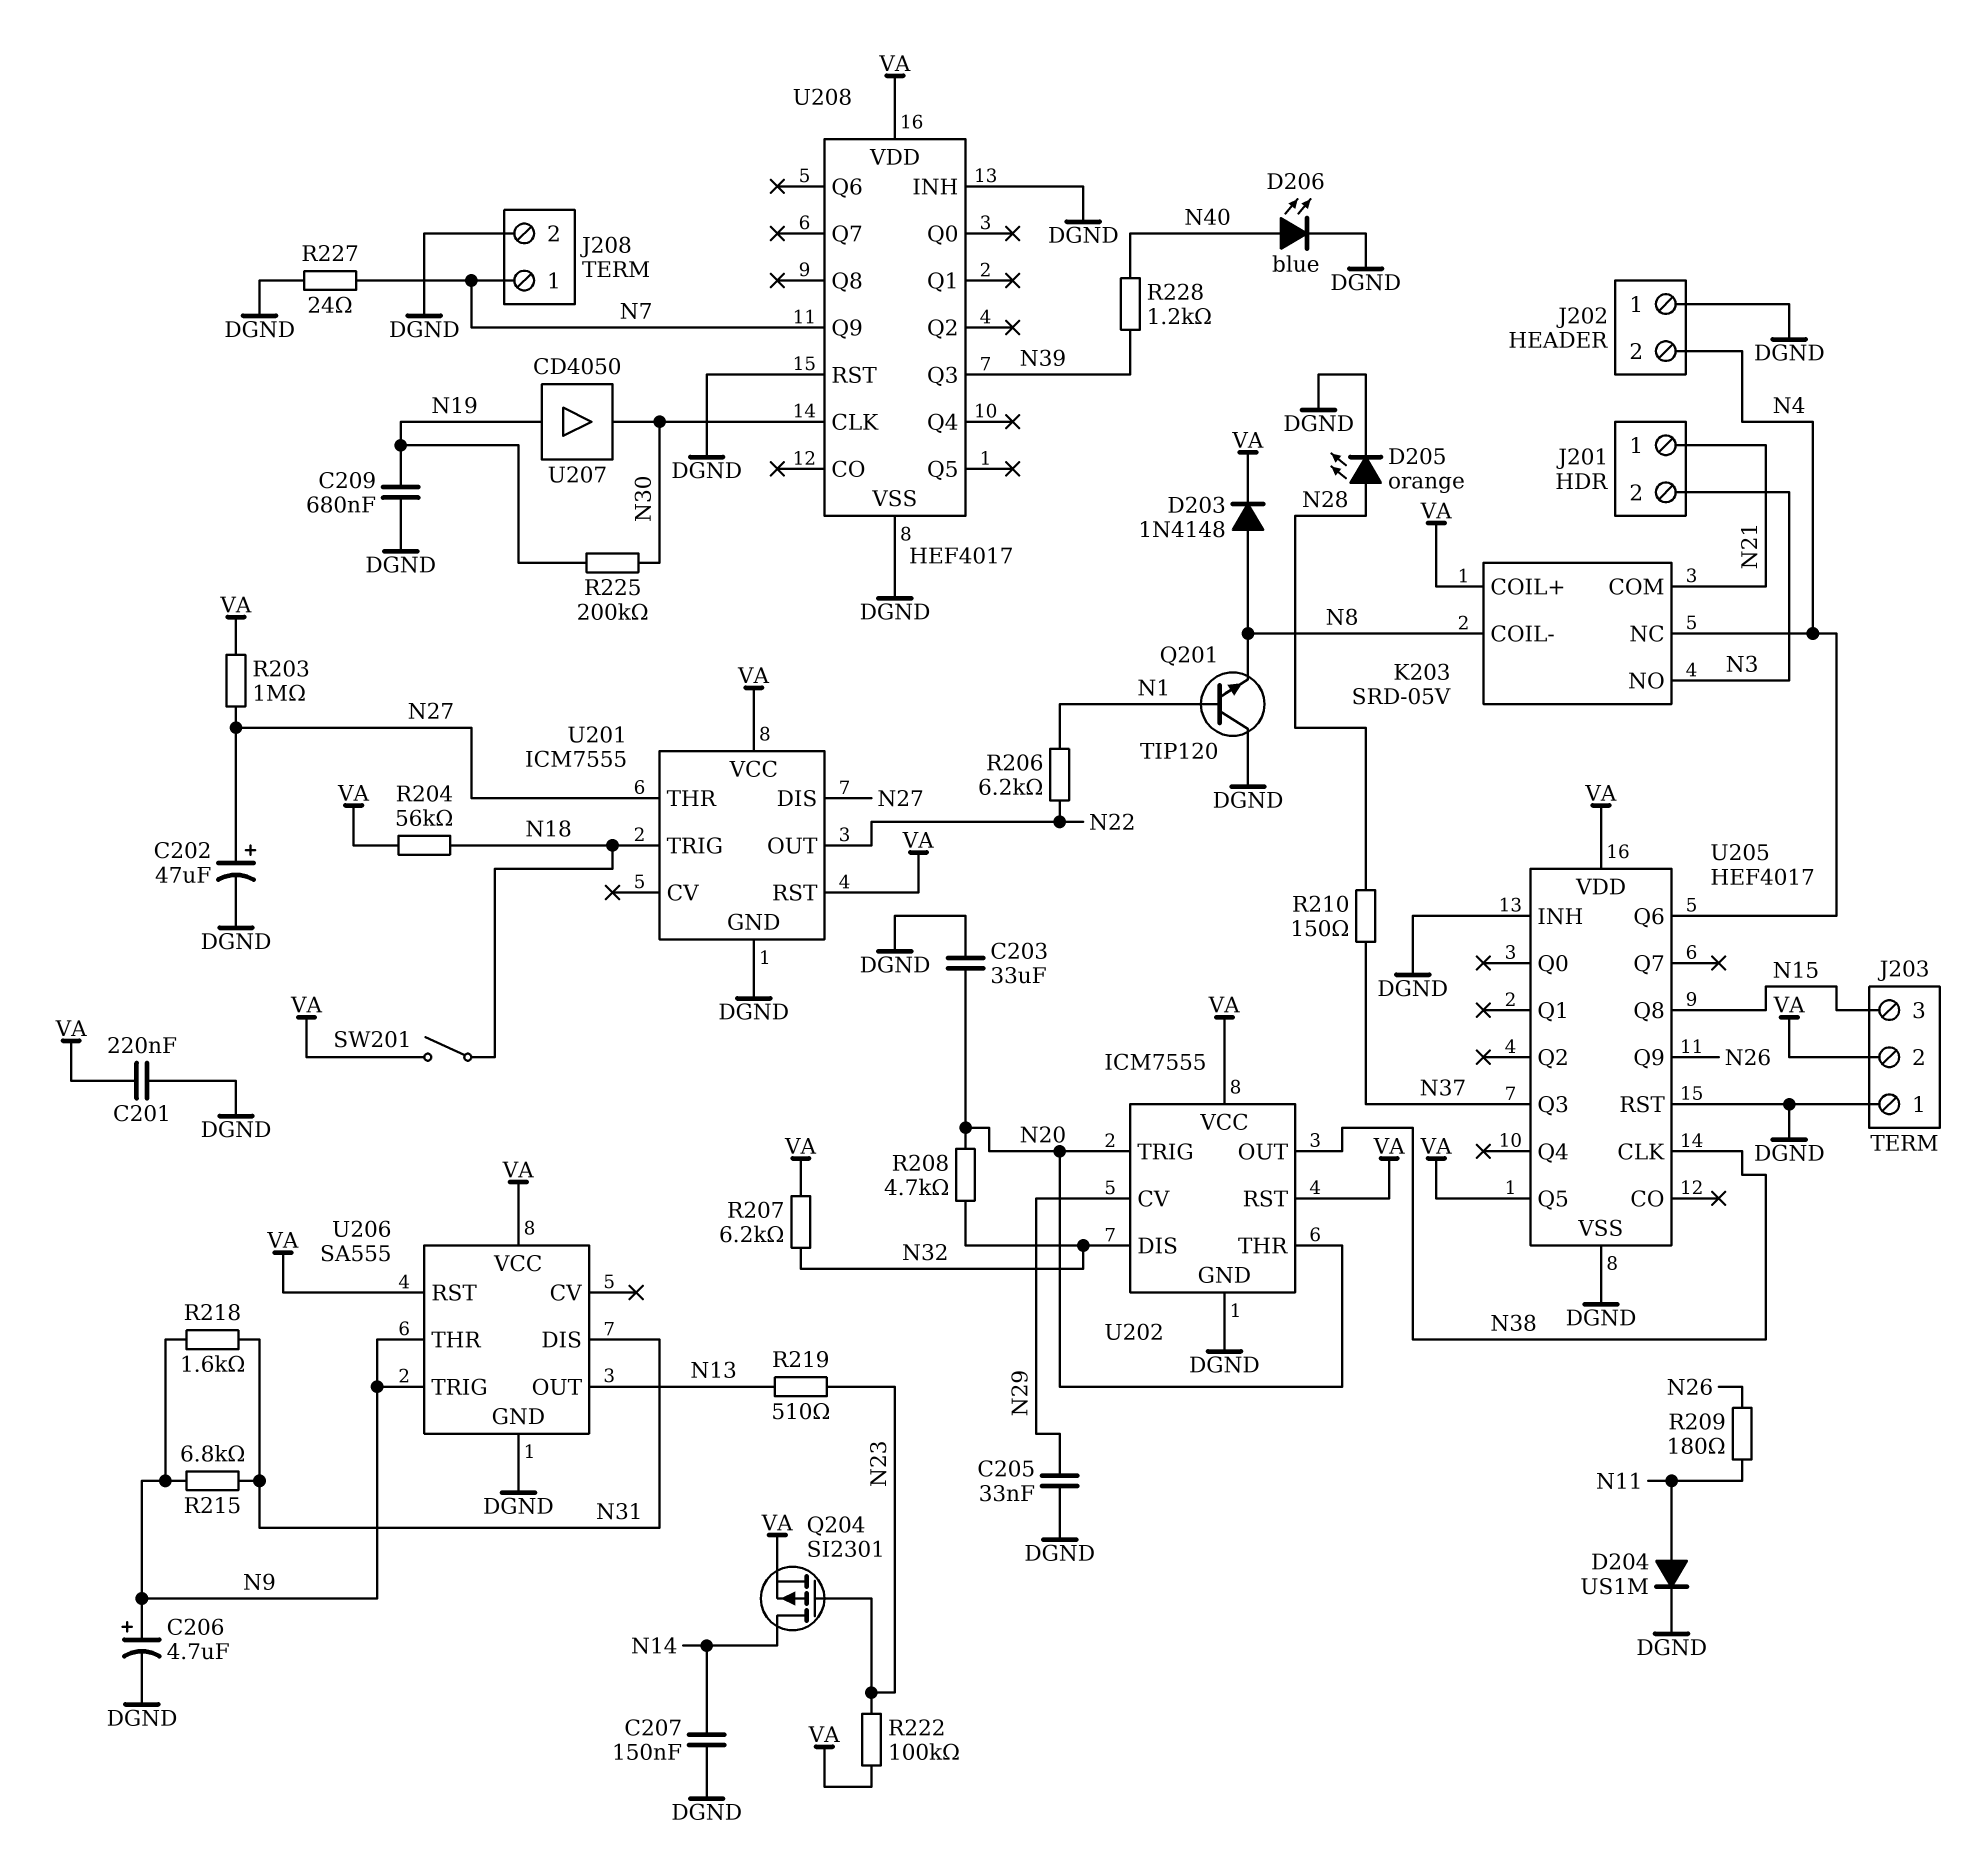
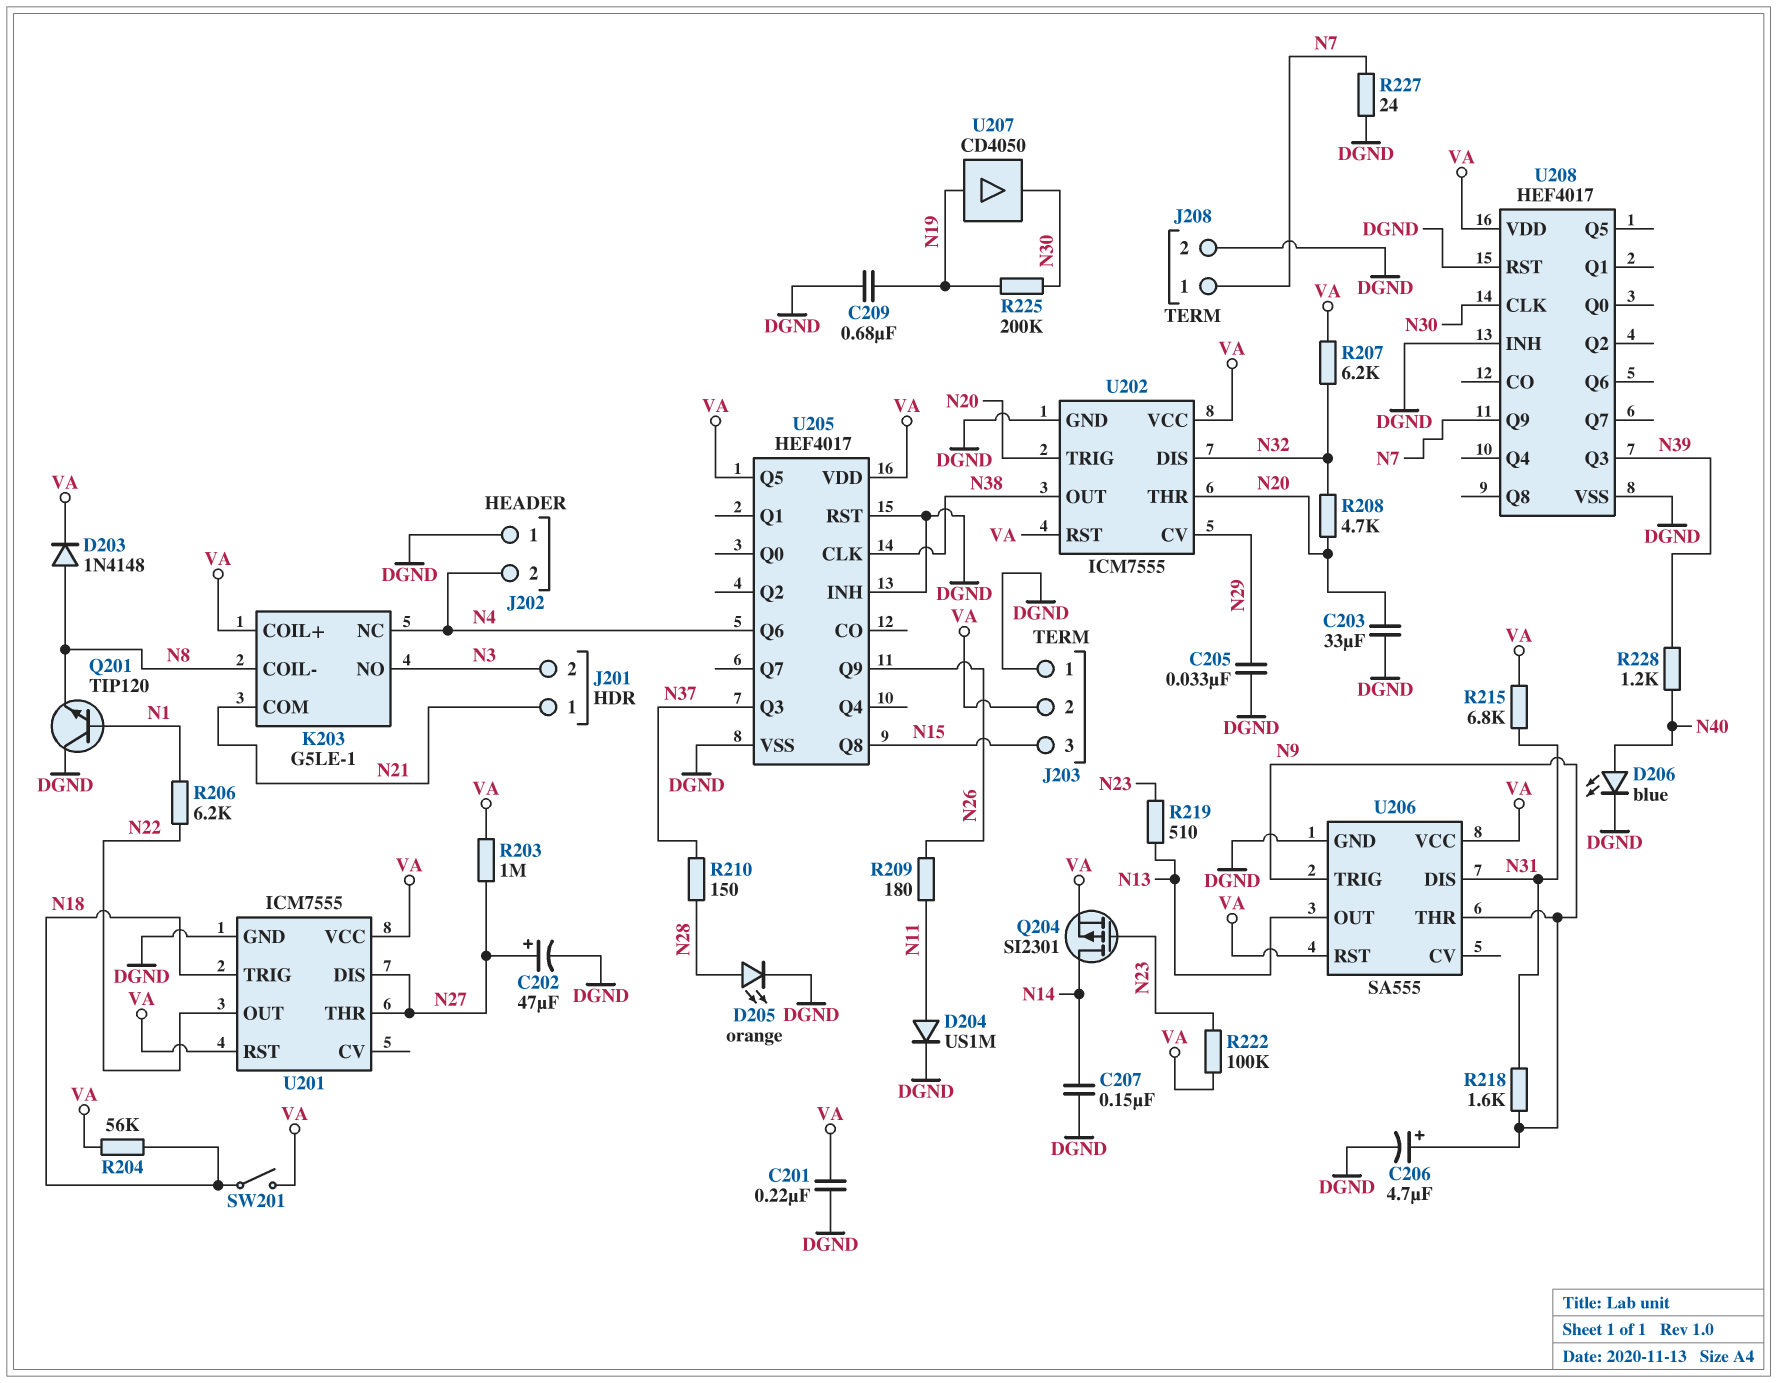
K203: SRD-05V -> G5LE-1
R215: 6.8k (N9, N31) -> 6.8k (N31, VA)

